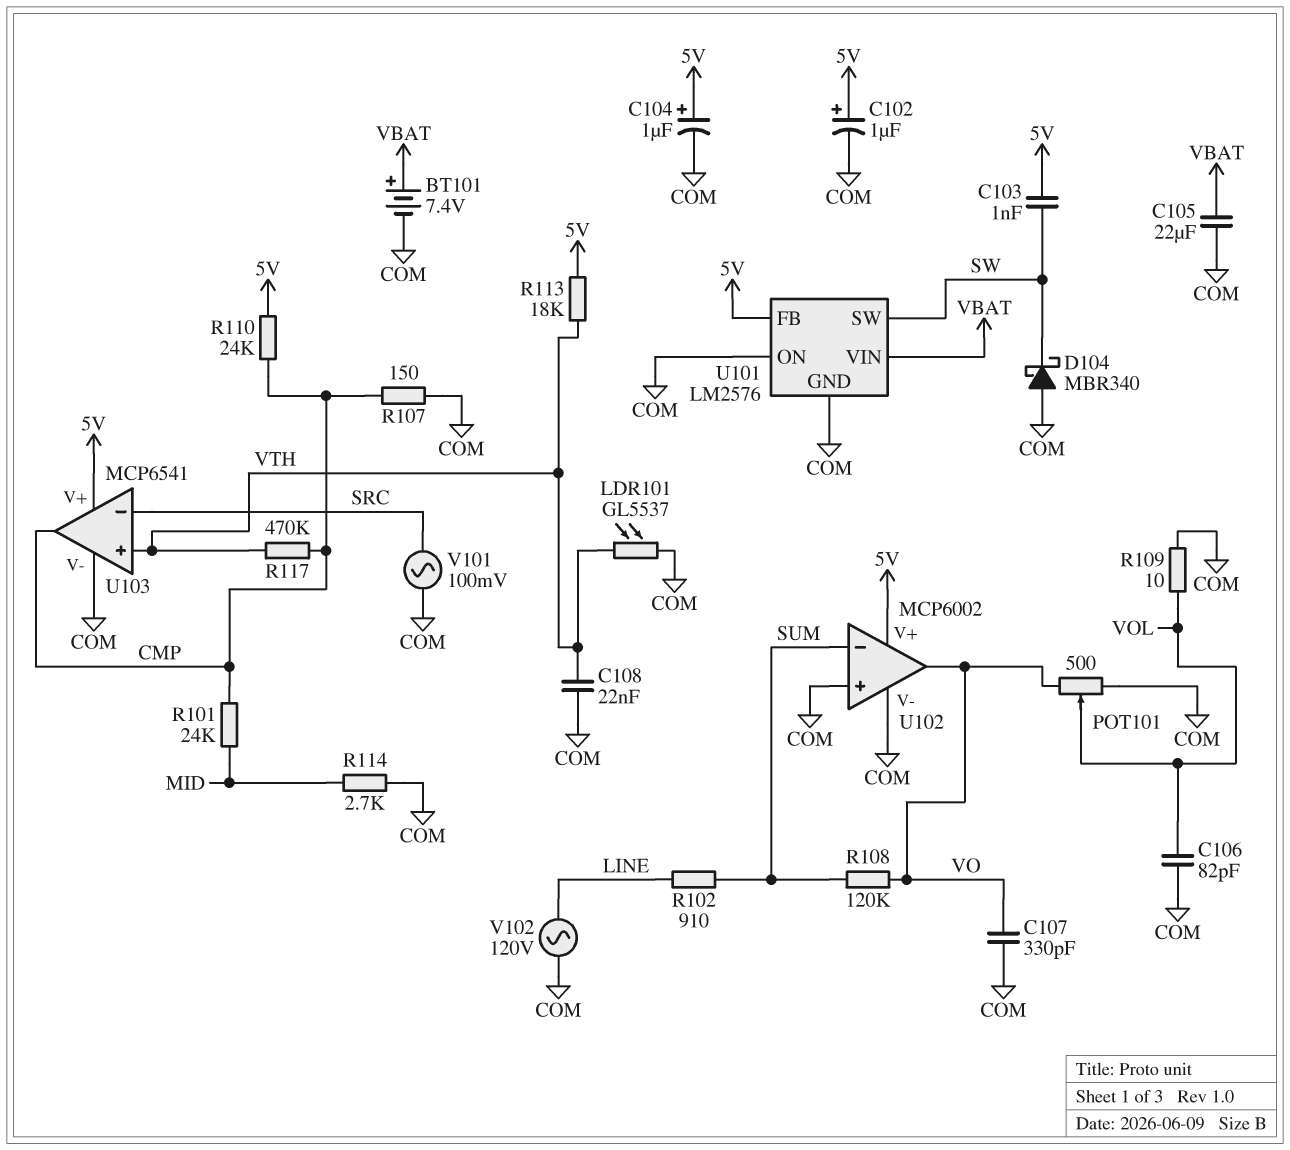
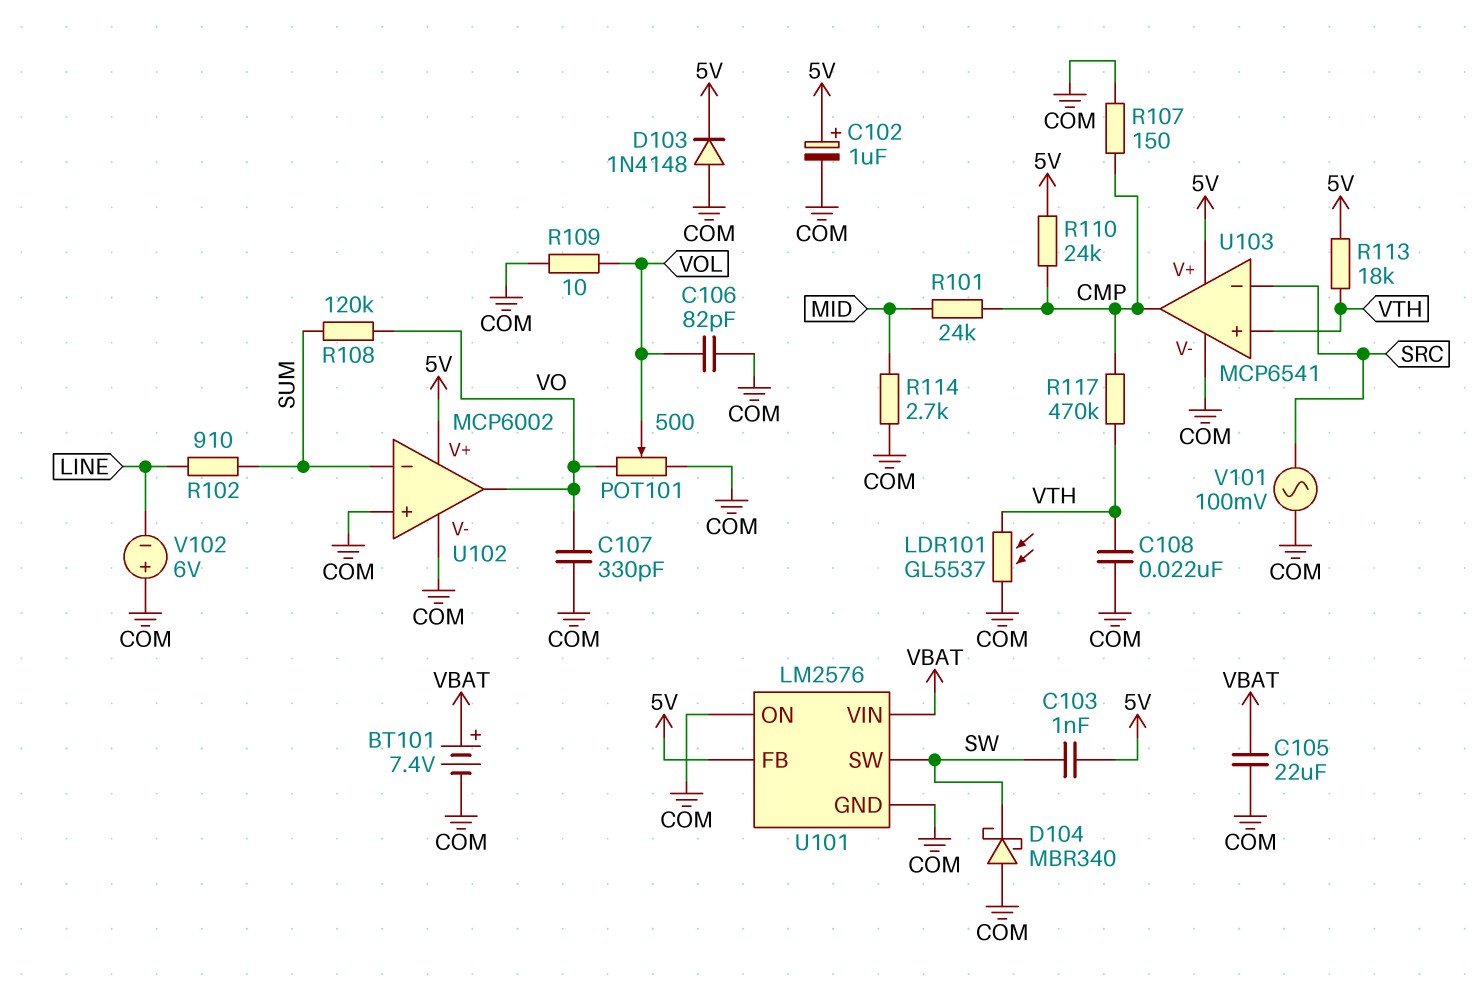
C104: 1uF (plus 5V, minus COM) -> none
D103: none -> diode 1N4148 (A COM, K 5V)
V102: AC 120V (COM, LINE) -> 6V (plus COM, minus LINE)

